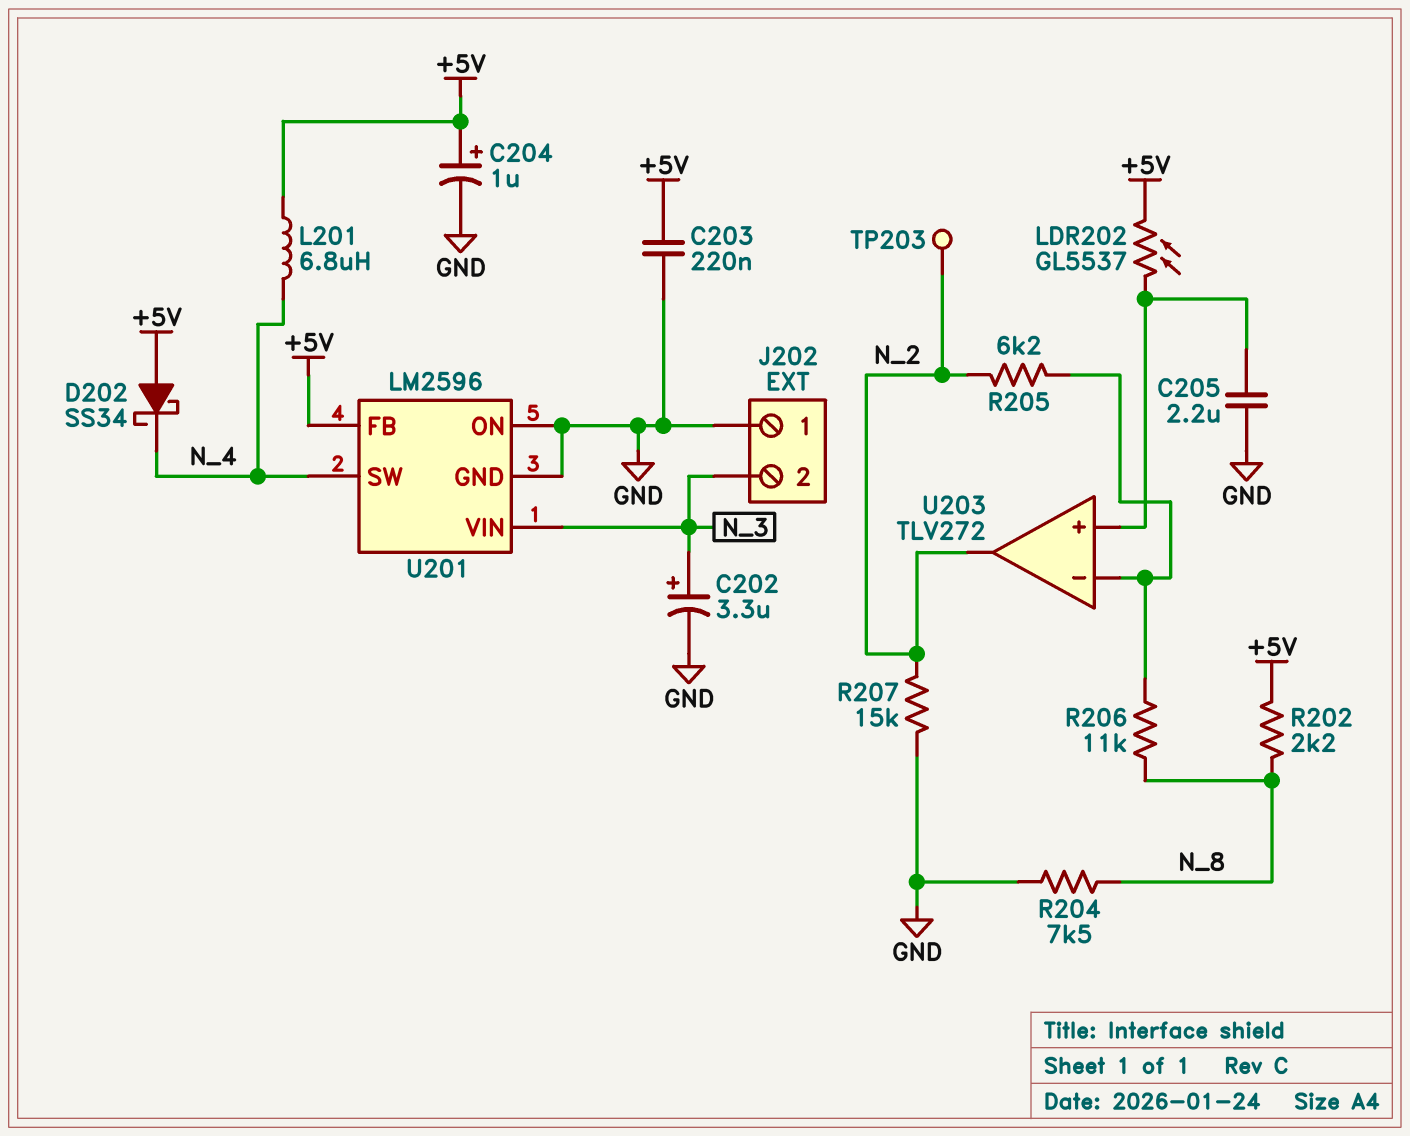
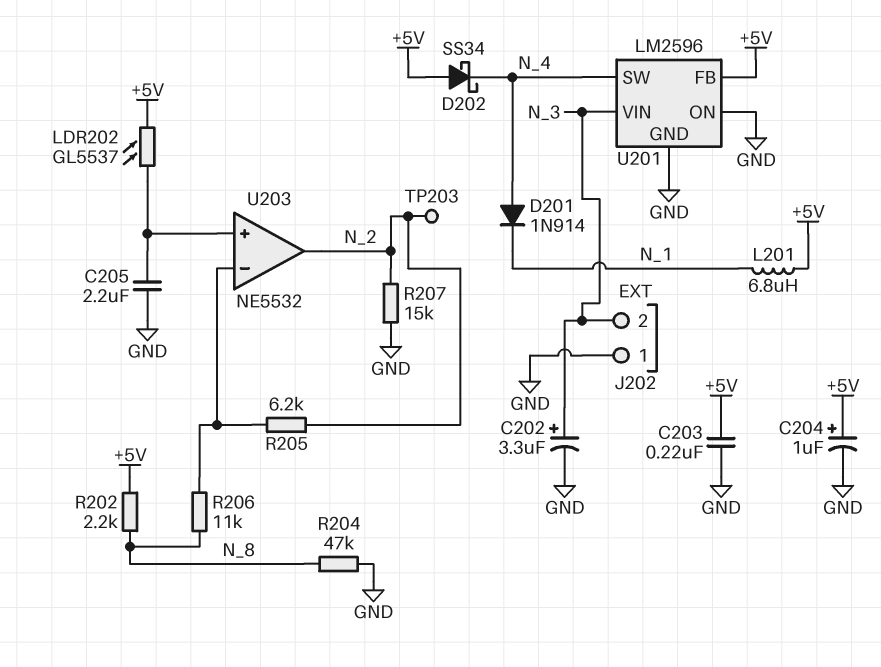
D201: none -> diode 1N914 (A N_4, K N_1)
L201: 6.8uH (+5V, N_4) -> 6.8uH (+5V, N_1)
R204: 7.5k (GND, N_8) -> 47k (GND, N_8)
U203: TLV272 -> NE5532

